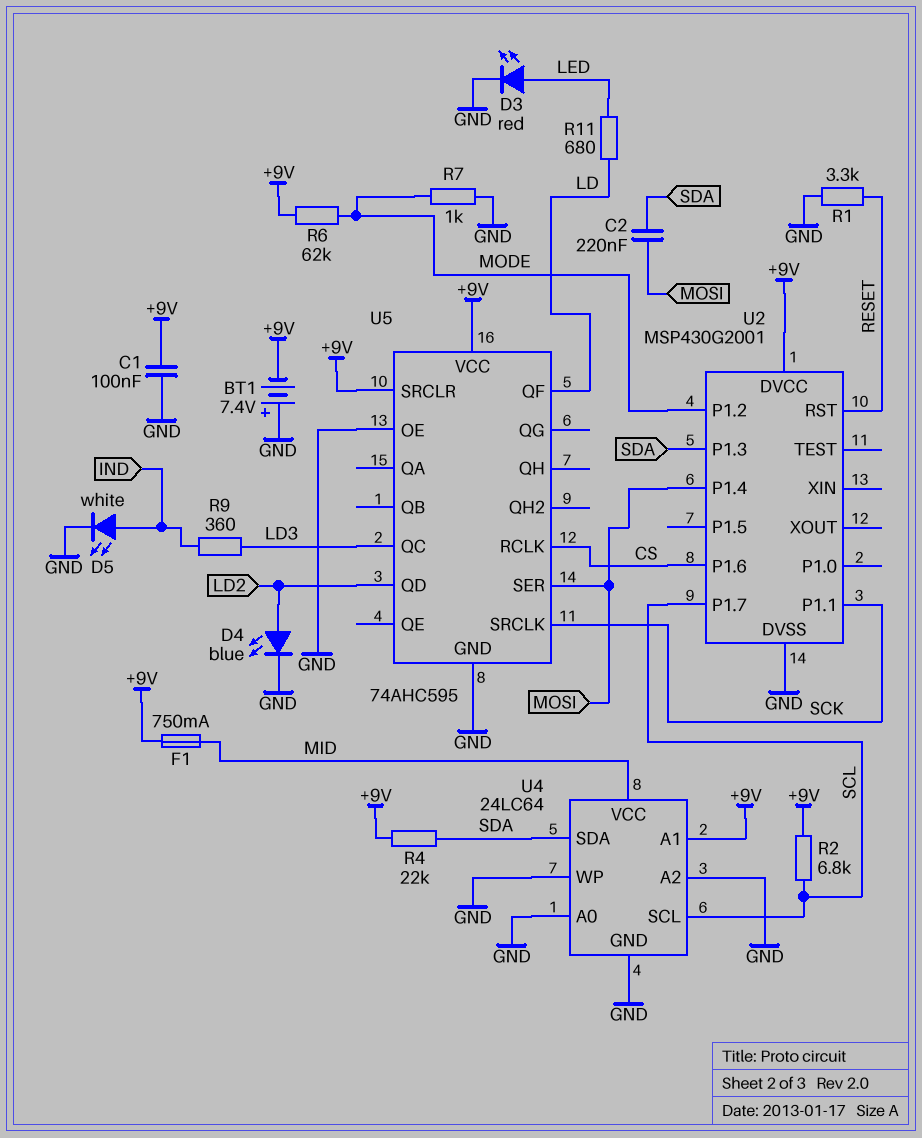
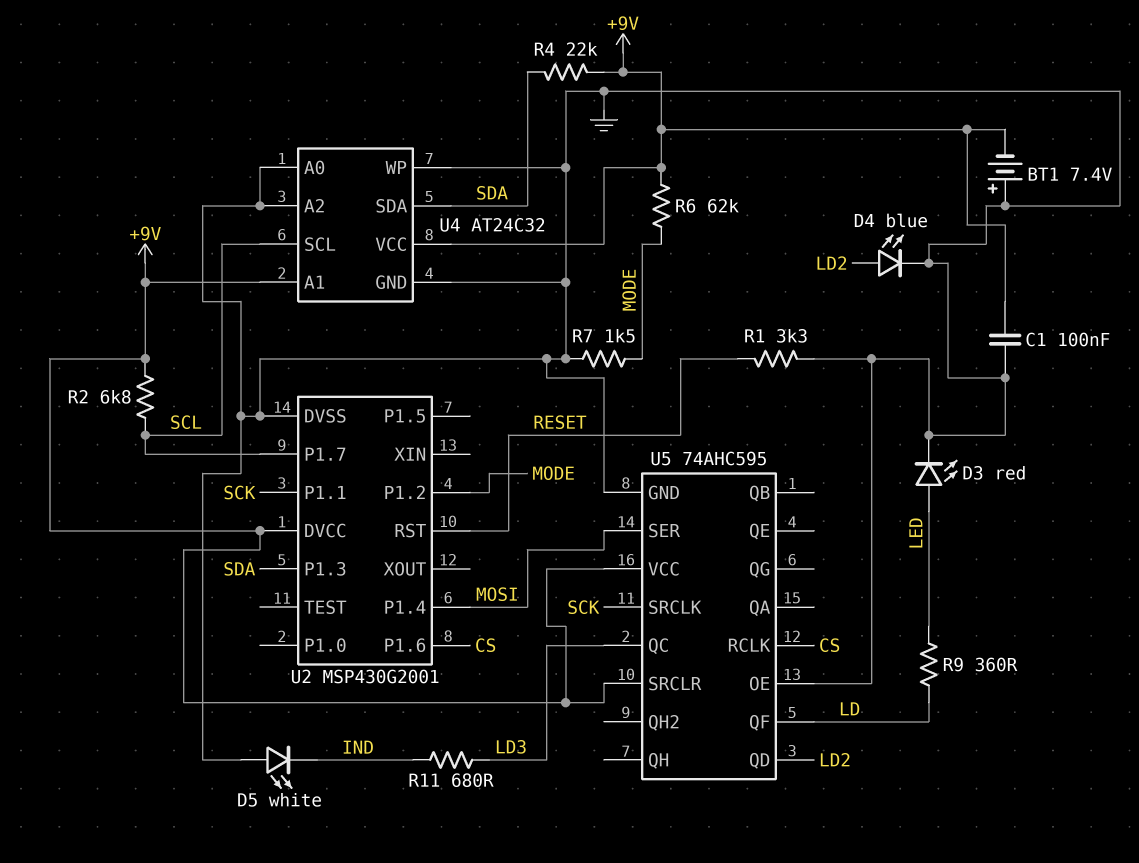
C2: 220nF (MOSI, SDA) -> none
D5: LED white (A IND, K GND) -> LED white (A GND, K IND)
F1: 750mA (+9V, MID) -> none
R7: 1k (GND, MODE) -> 1.5k (GND, MODE)
R9: 360 (IND, LD3) -> 360 (LD, LED)
R11: 680 (LD, LED) -> 680 (IND, LD3)
U4: 24LC64 -> AT24C32
U4 pin VCC: MID -> +9V

